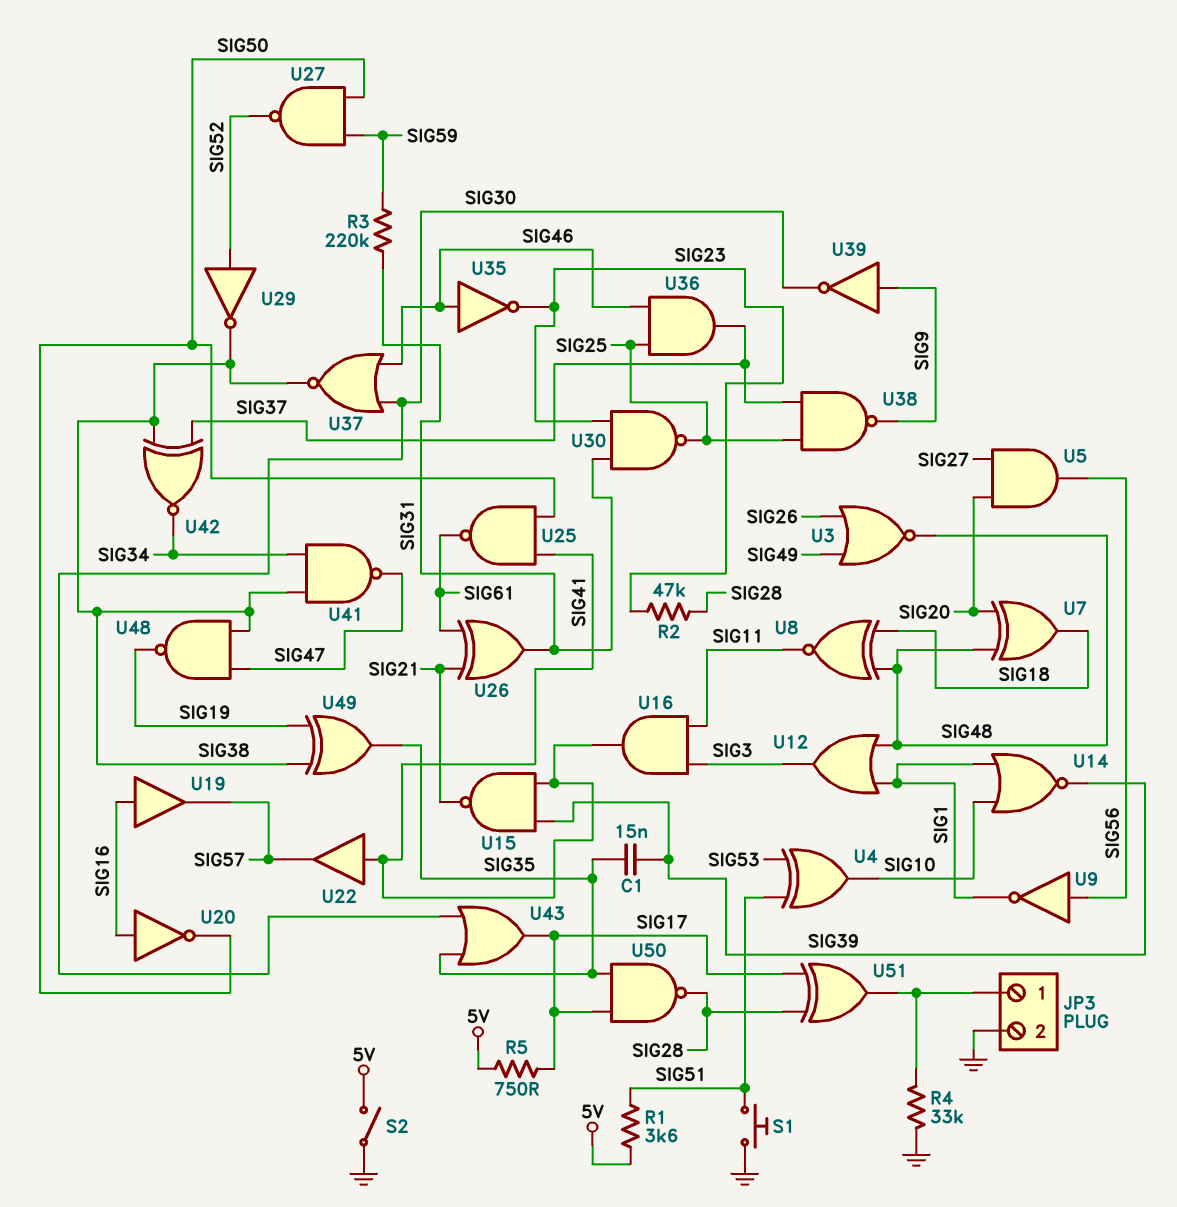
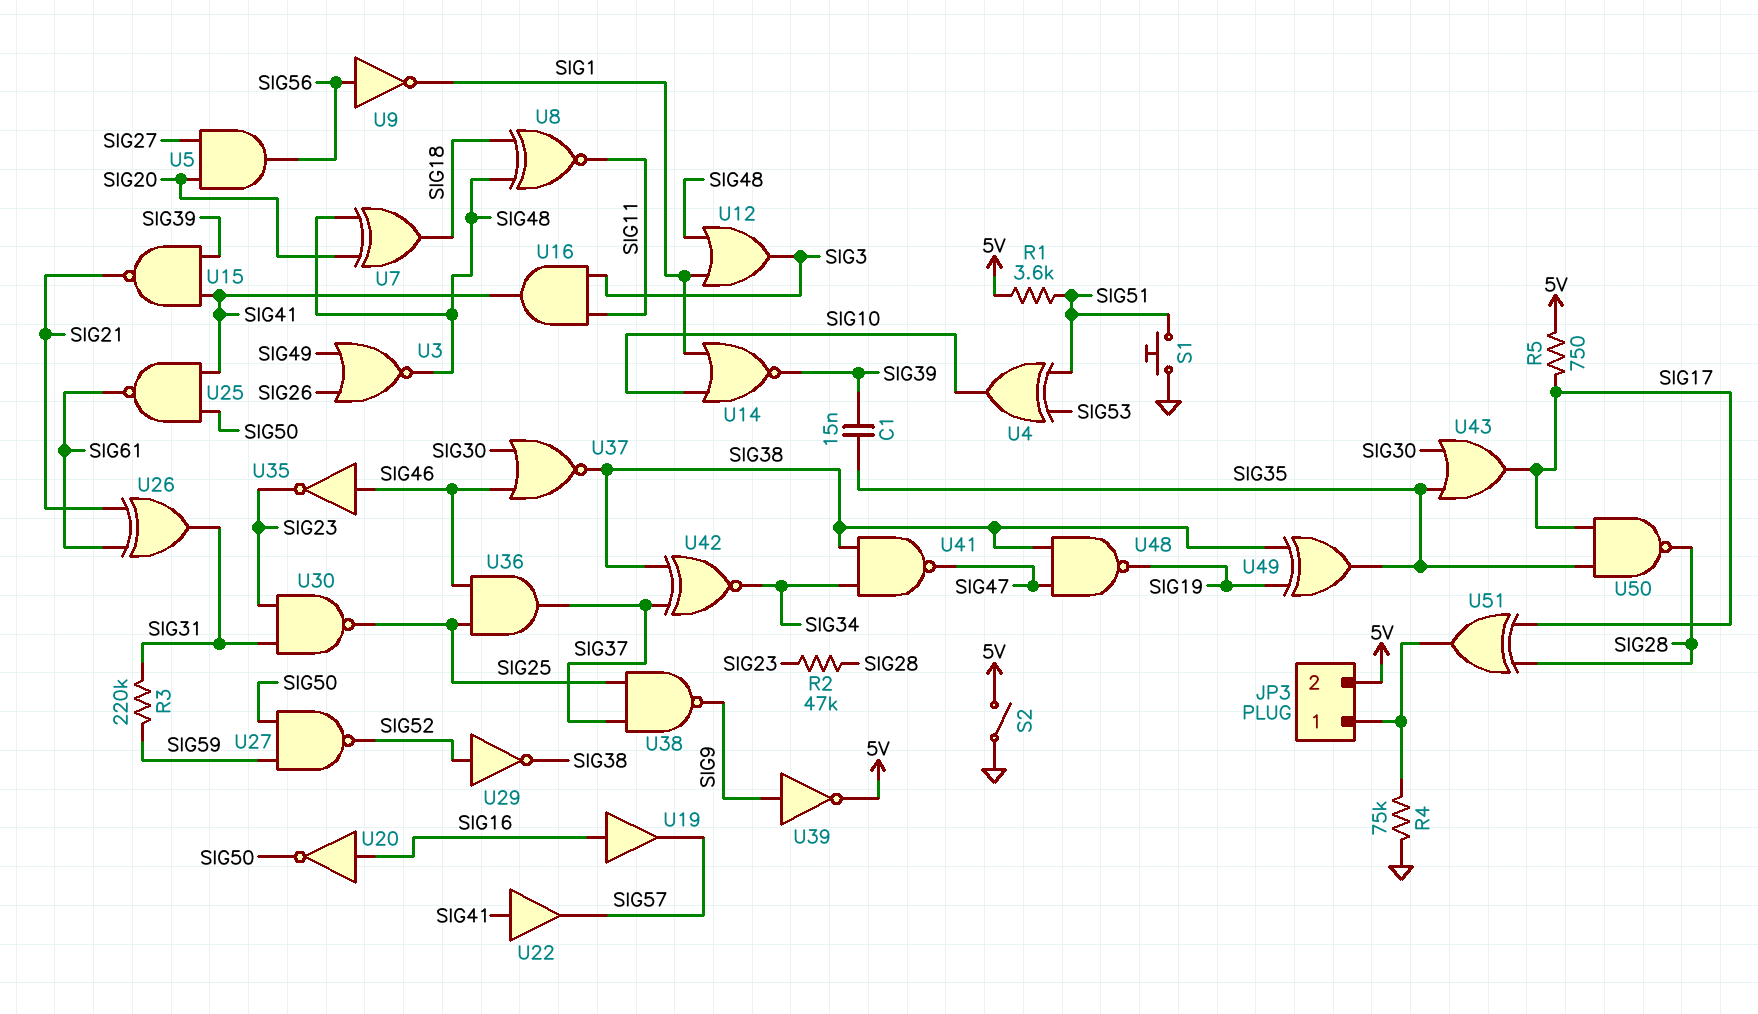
JP3 pin 2: GND -> 5V
R4: 33k (GND, JP3/1) -> 75k (GND, JP3/1)
U39: NOT (in SIG9, out SIG30) -> NOT (in SIG9, out 5V)

